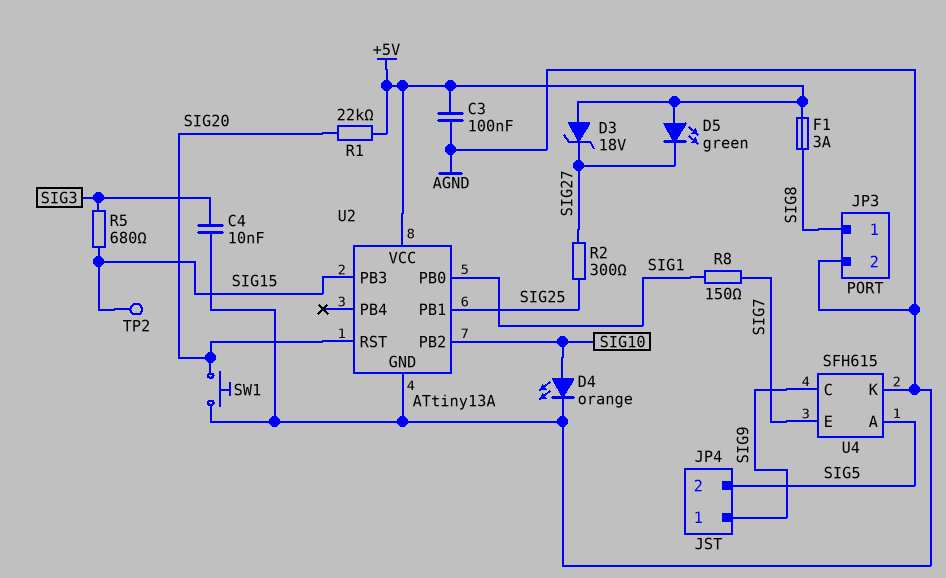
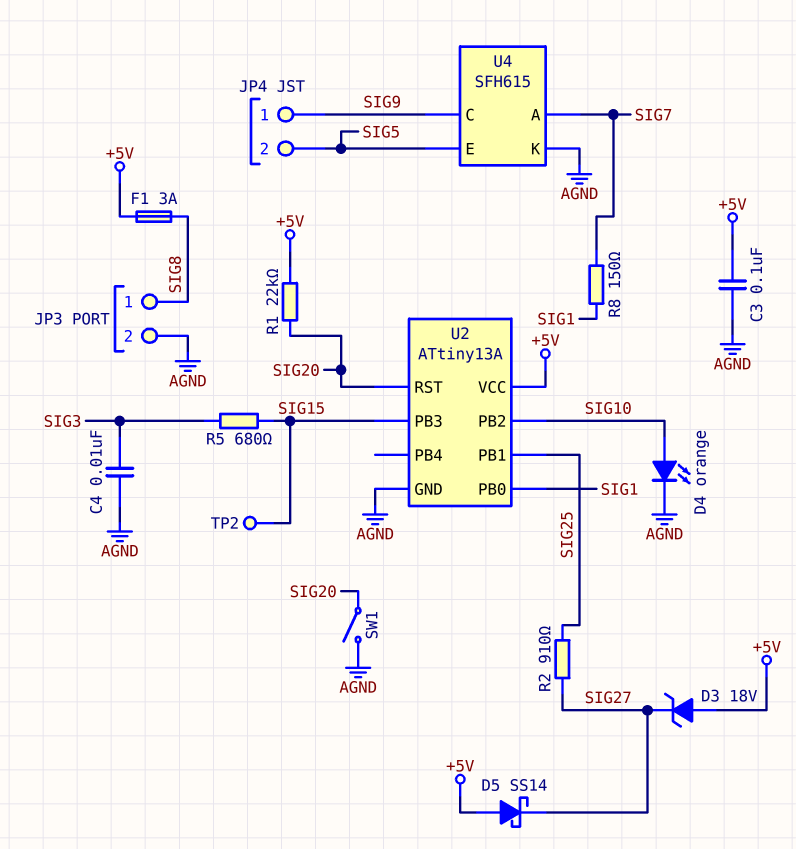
D5: LED green (A +5V, K SIG27) -> schottky SS14 (A +5V, K SIG27)
R2: 300 (SIG25, SIG27) -> 910 (SIG25, SIG27)
SW1: button (AGND, SIG20) -> switch (AGND, SIG20)
U4 pin A: SIG5 -> SIG7
U4 pin E: SIG7 -> SIG5

